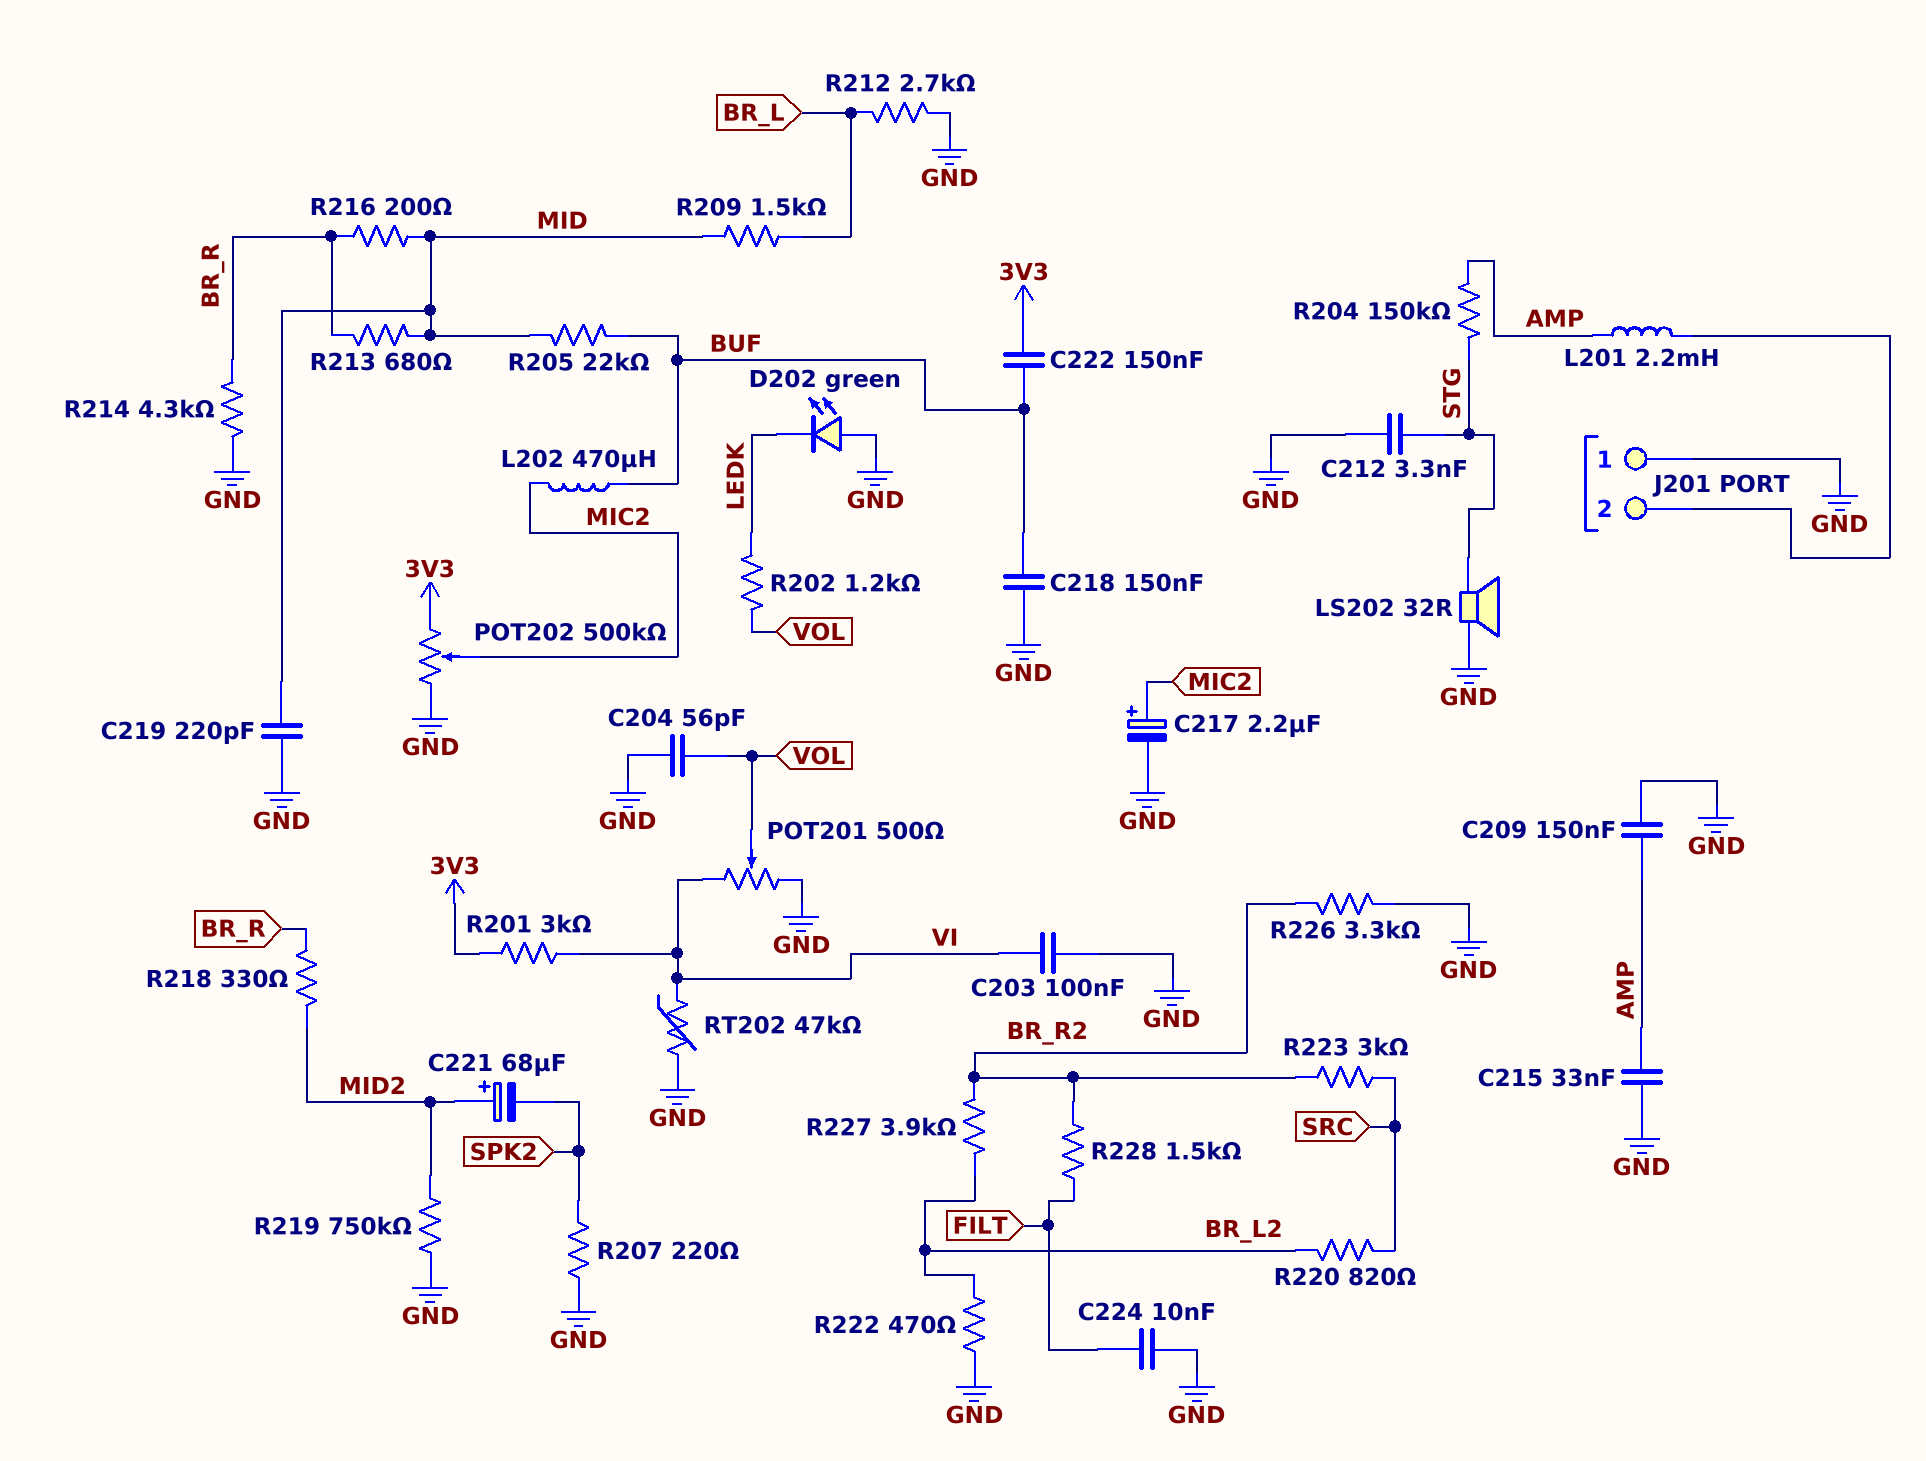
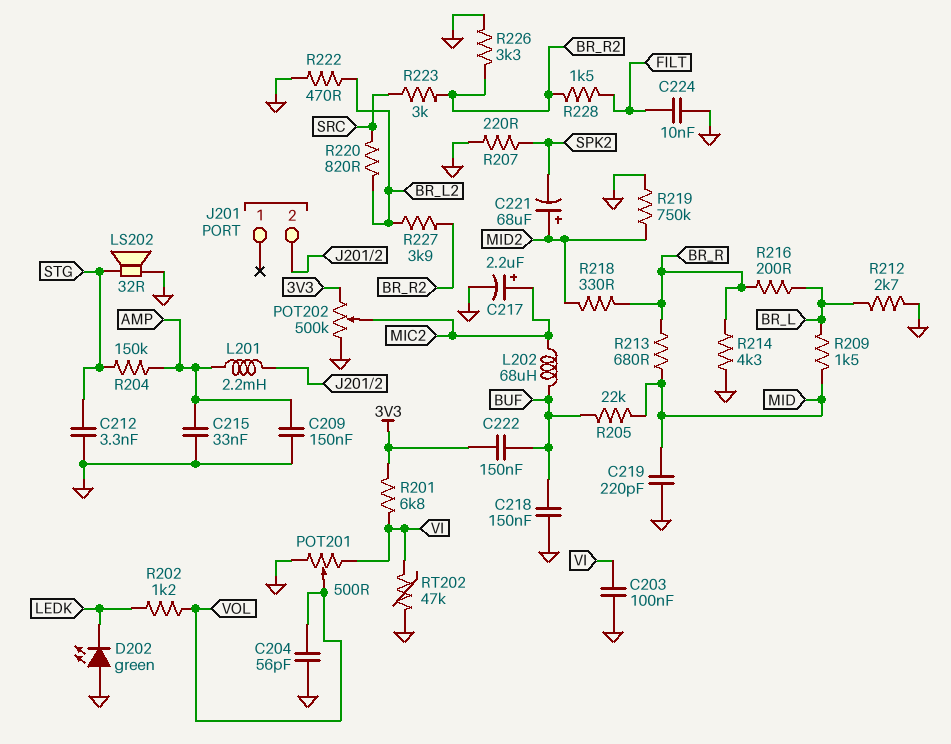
J201 pin 1: GND -> none
L202: 470uH (BUF, MIC2) -> 68uH (BUF, MIC2)
R201: 3k (3V3, VI) -> 6.8k (3V3, VI)
R216: 200 (BR_R, MID) -> 200 (BR_L, BR_R)

